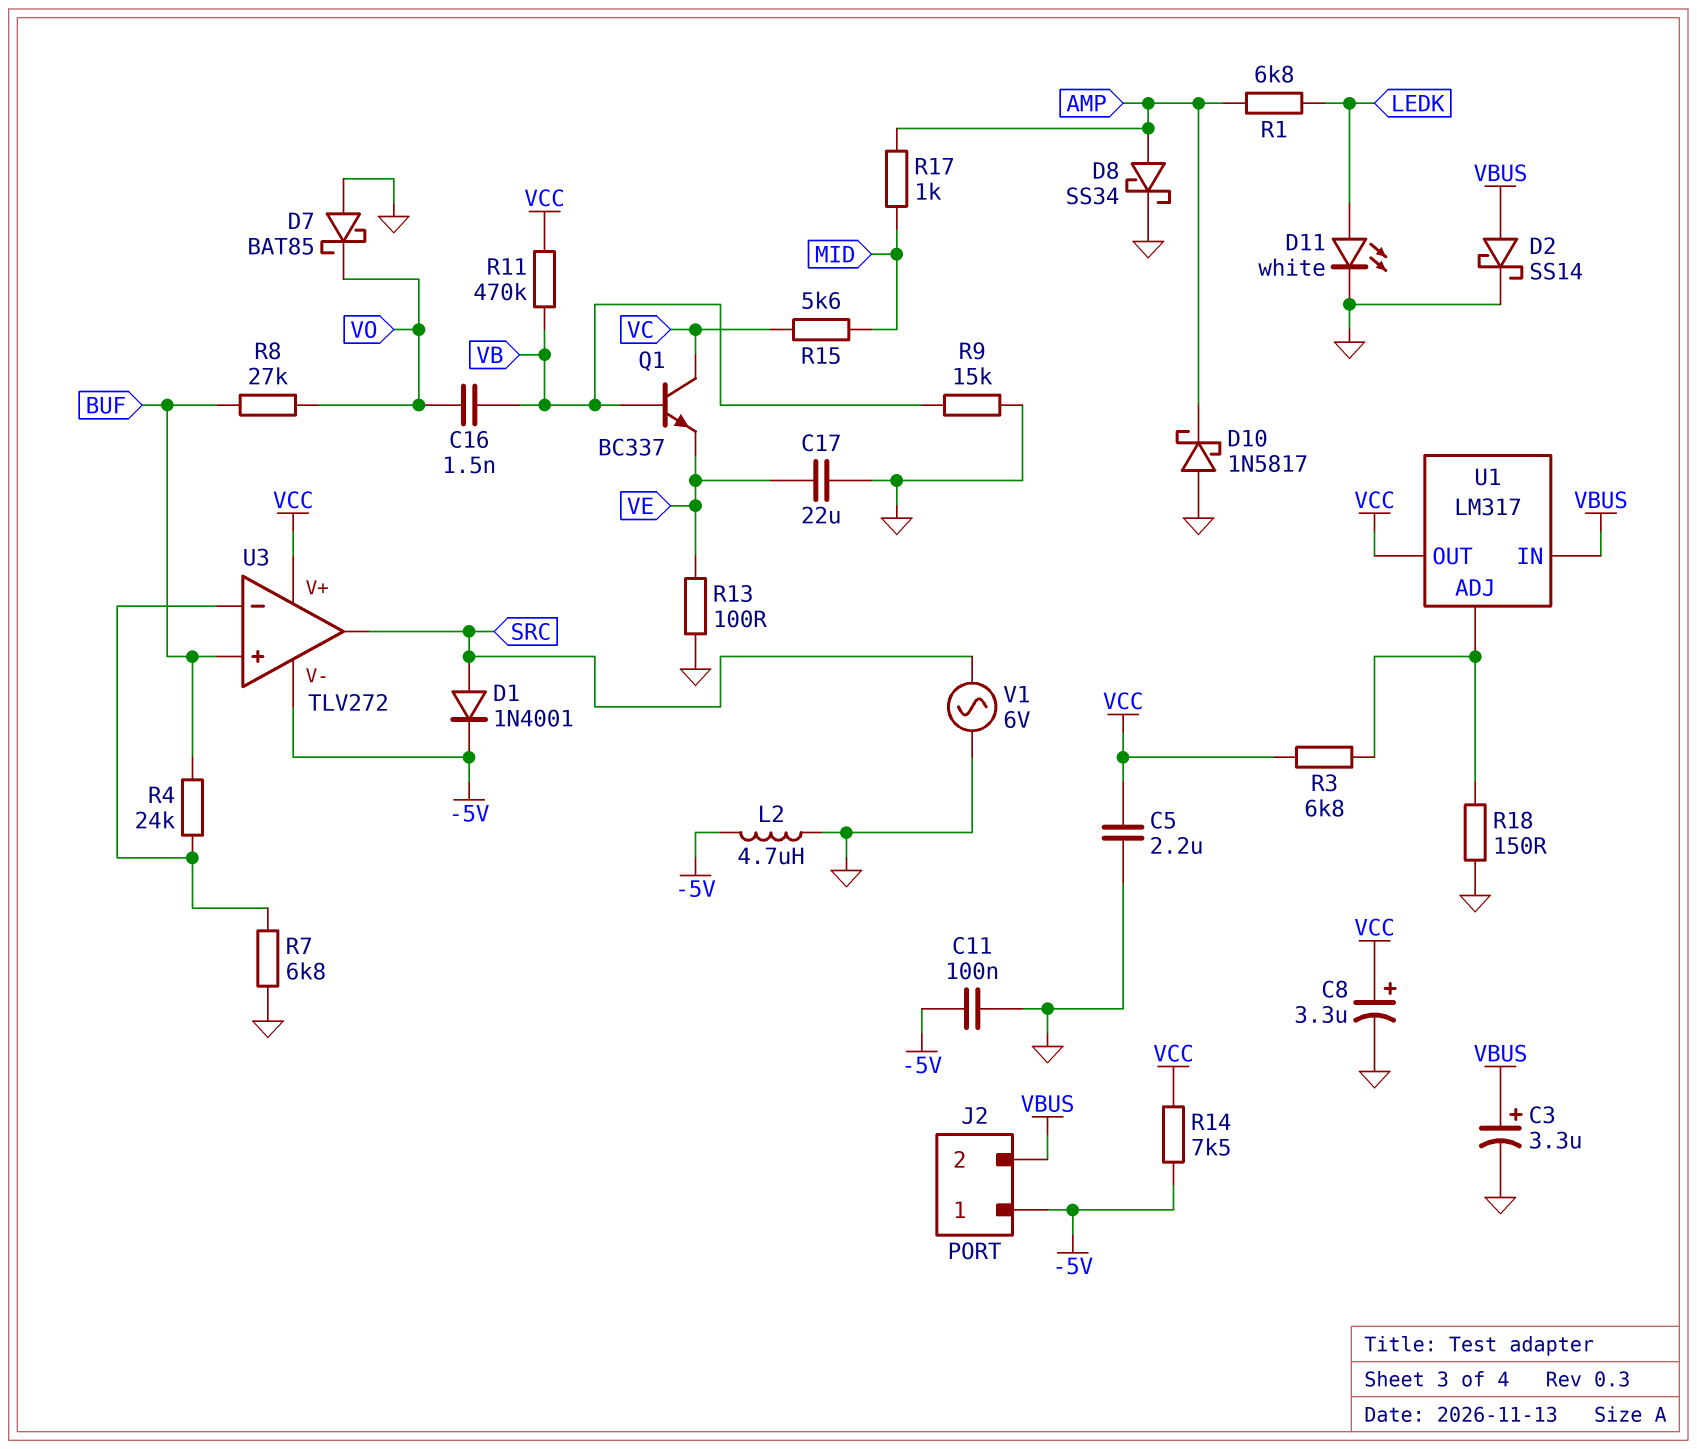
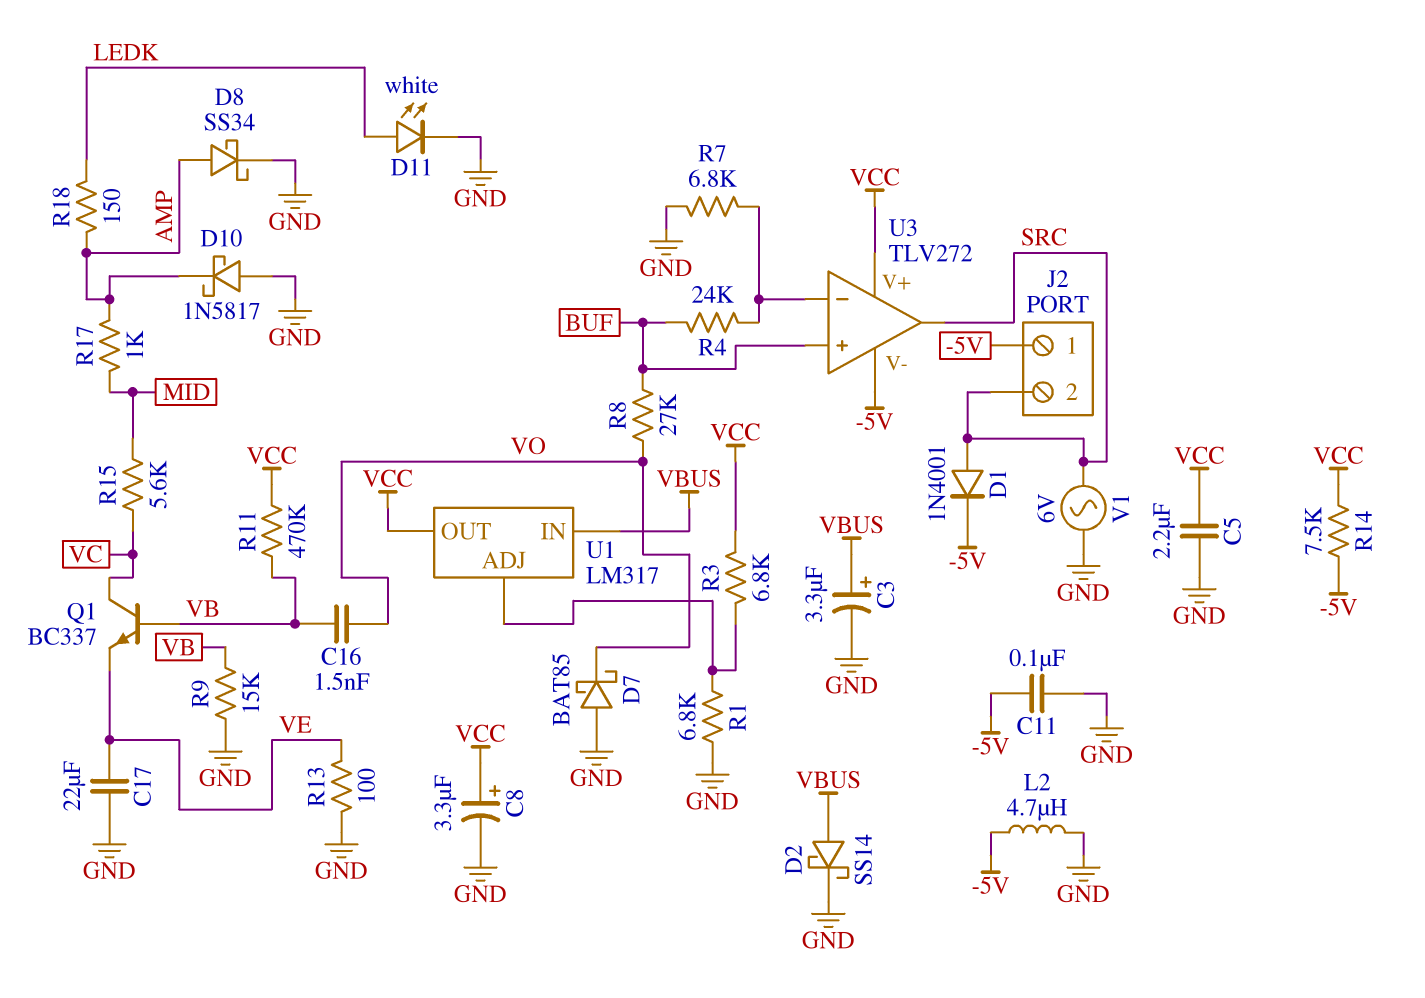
J2 pin 2: VBUS -> SRC
R1: 6.8k (AMP, LEDK) -> 6.8k (GND, U1/ADJ)
R18: 150 (GND, U1/ADJ) -> 150 (AMP, LEDK)

